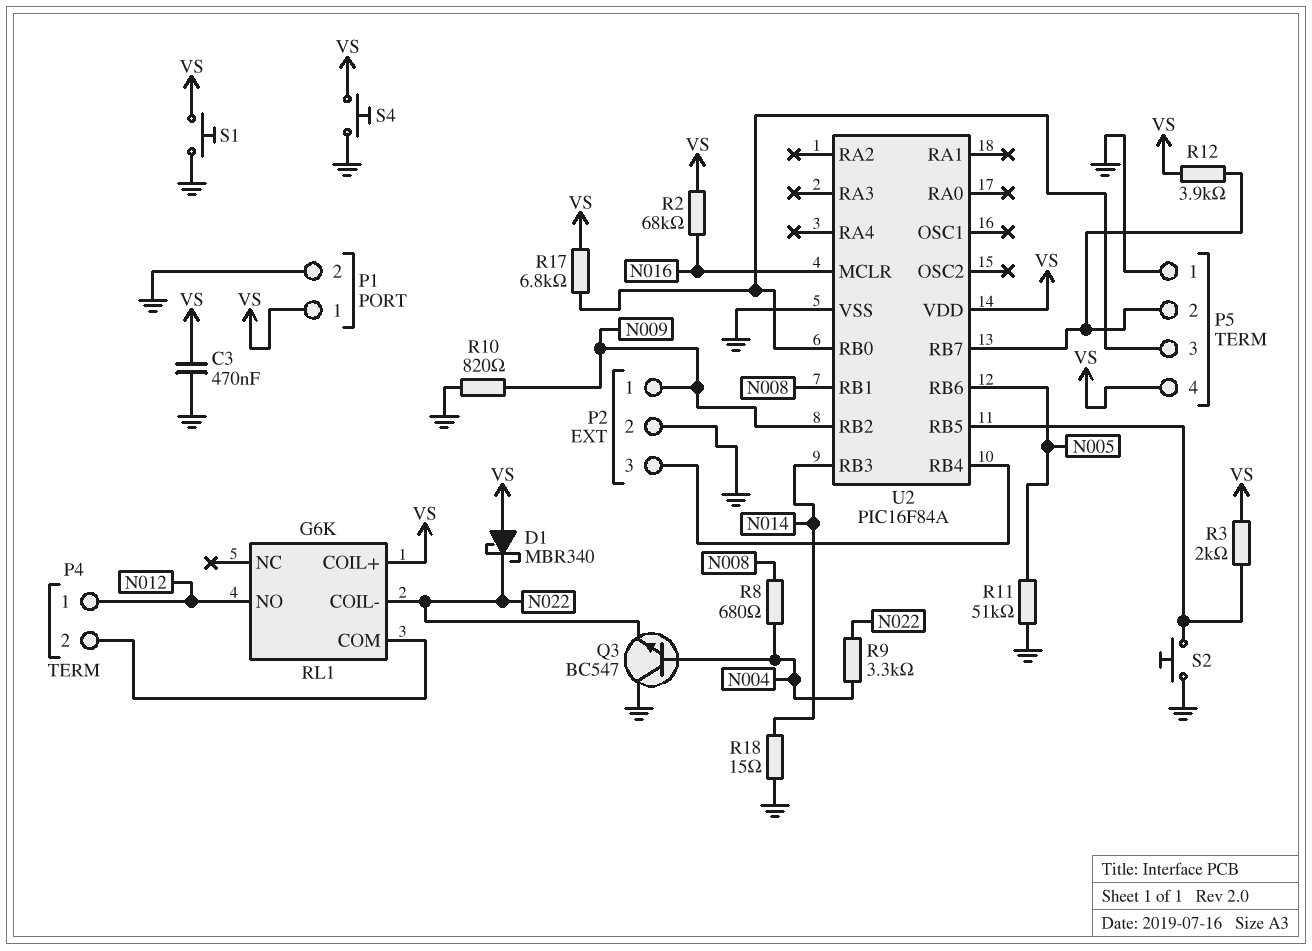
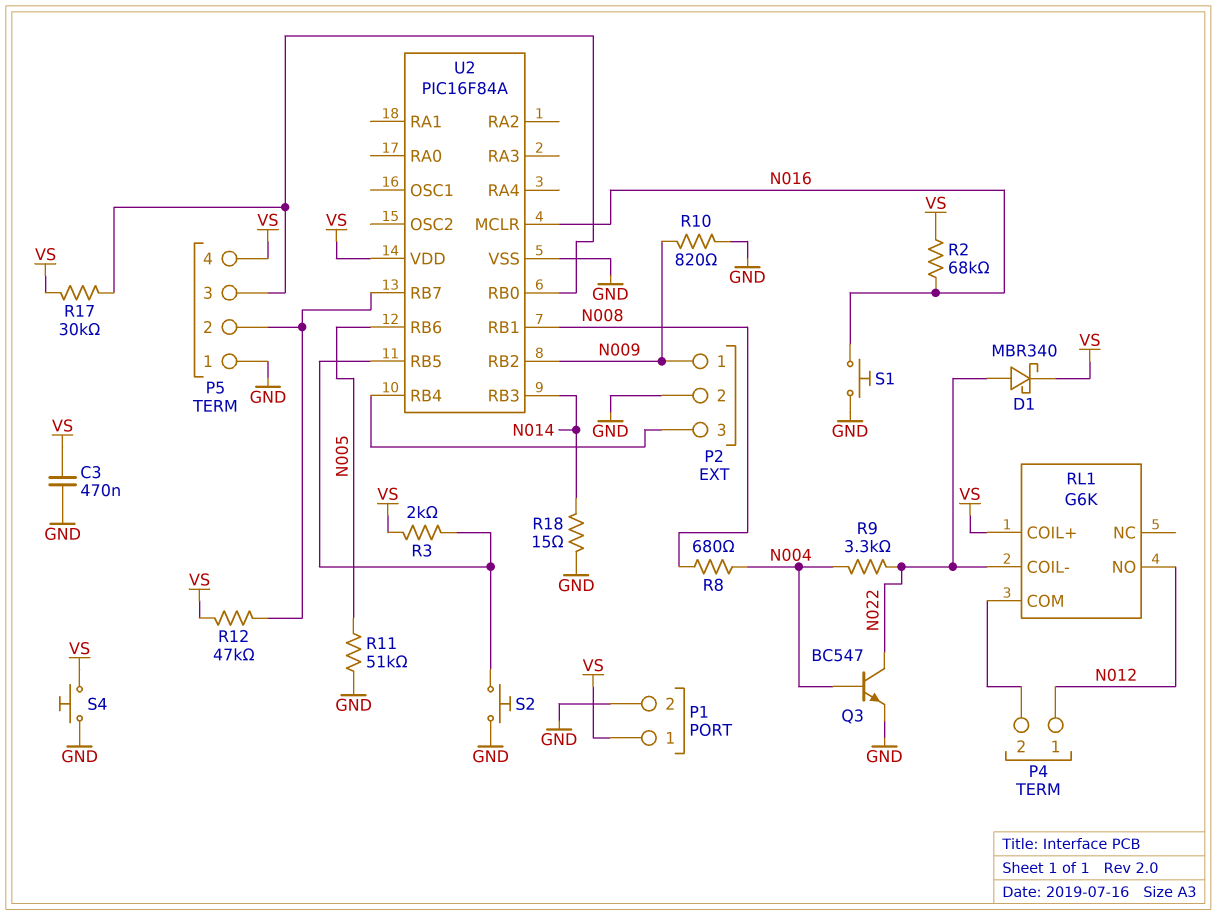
D1: schottky MBR340 (A VS, K N022) -> schottky MBR340 (A N022, K VS)
Q3: NPN BC547 (B N004, C GND, E N022) -> NPN BC547 (B N004, C N022, E GND)
R12: 3.9k (P5/2, VS) -> 47k (P5/2, VS)
R17: 6.8k (P5/3, VS) -> 30k (P5/3, VS)
S1: button (GND, VS) -> button (GND, N016)

